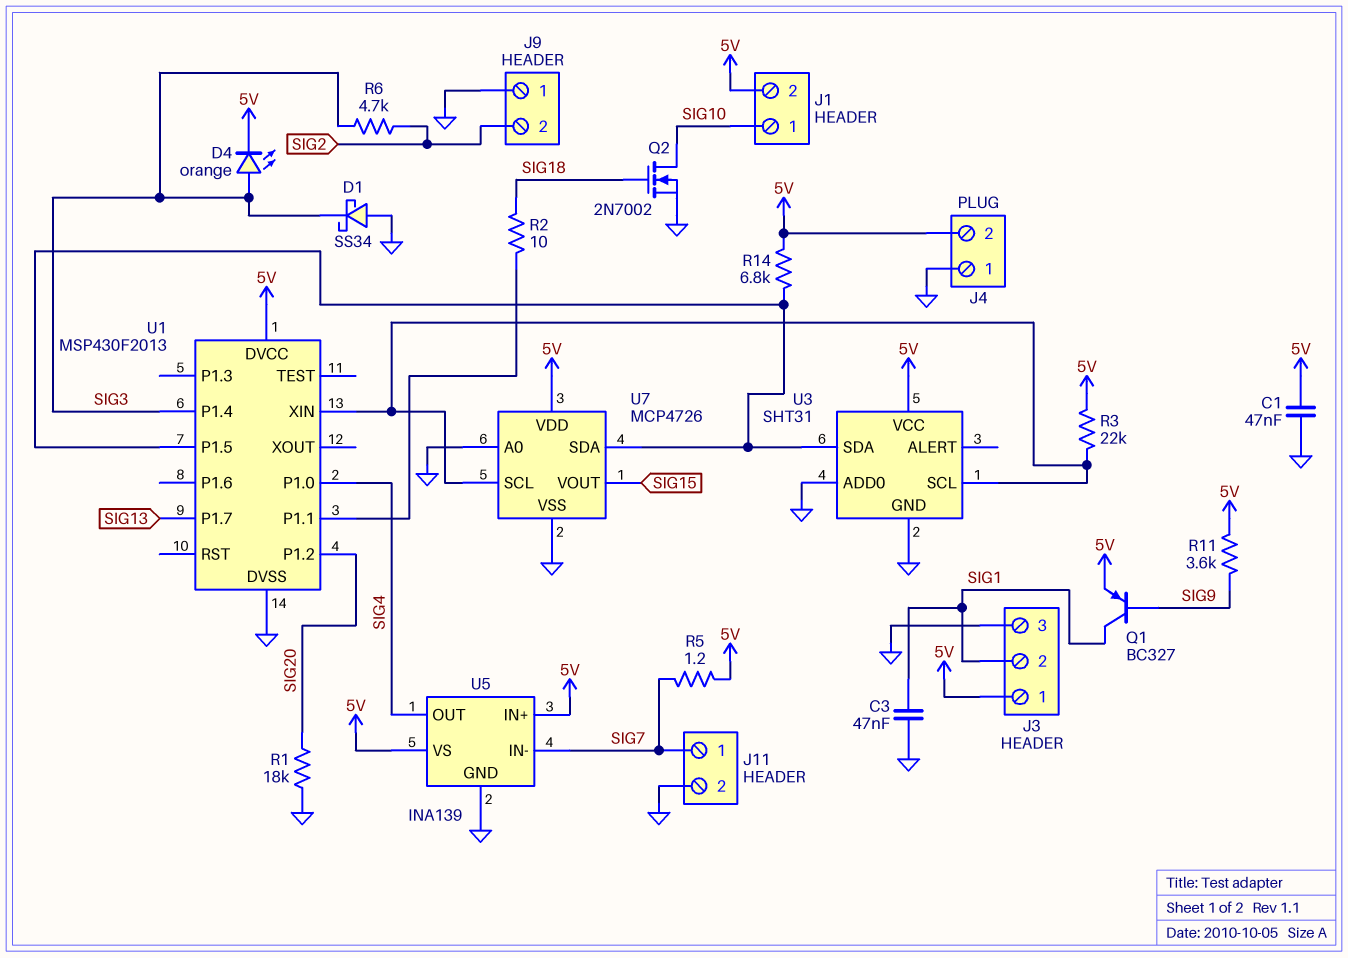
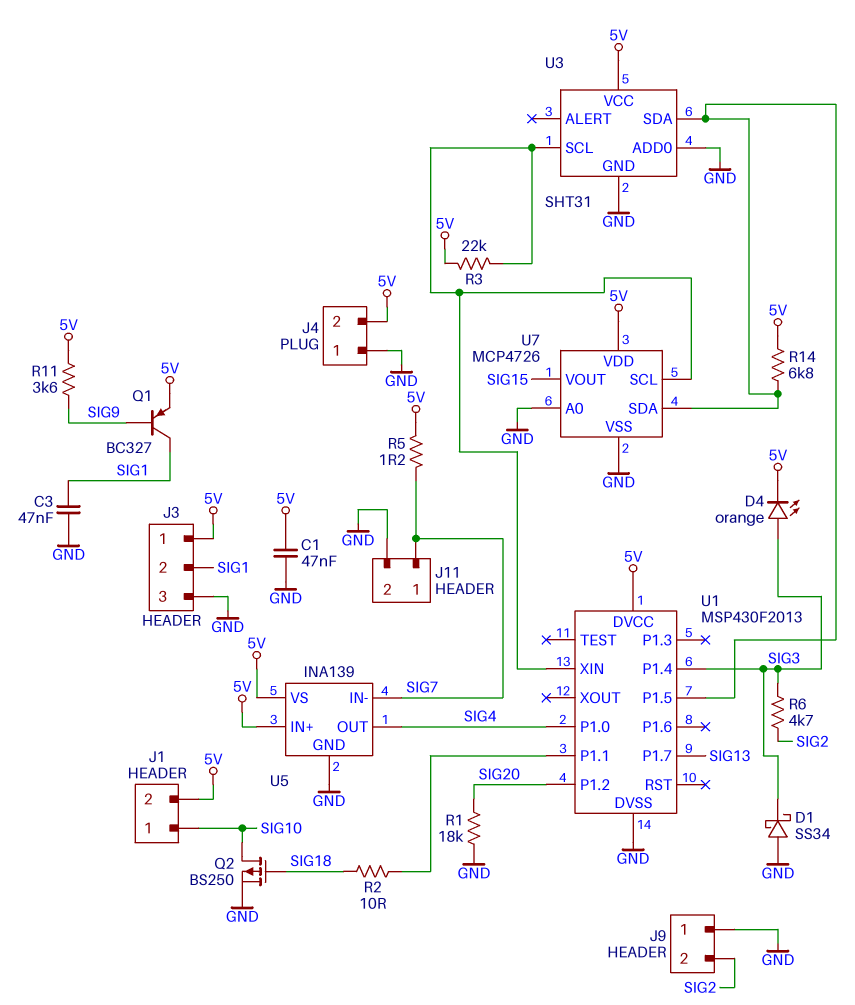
Q2: NMOS 2N7002 (G SIG18, D SIG10, S GND) -> PMOS BS250 (G SIG18, D SIG10, S GND)

